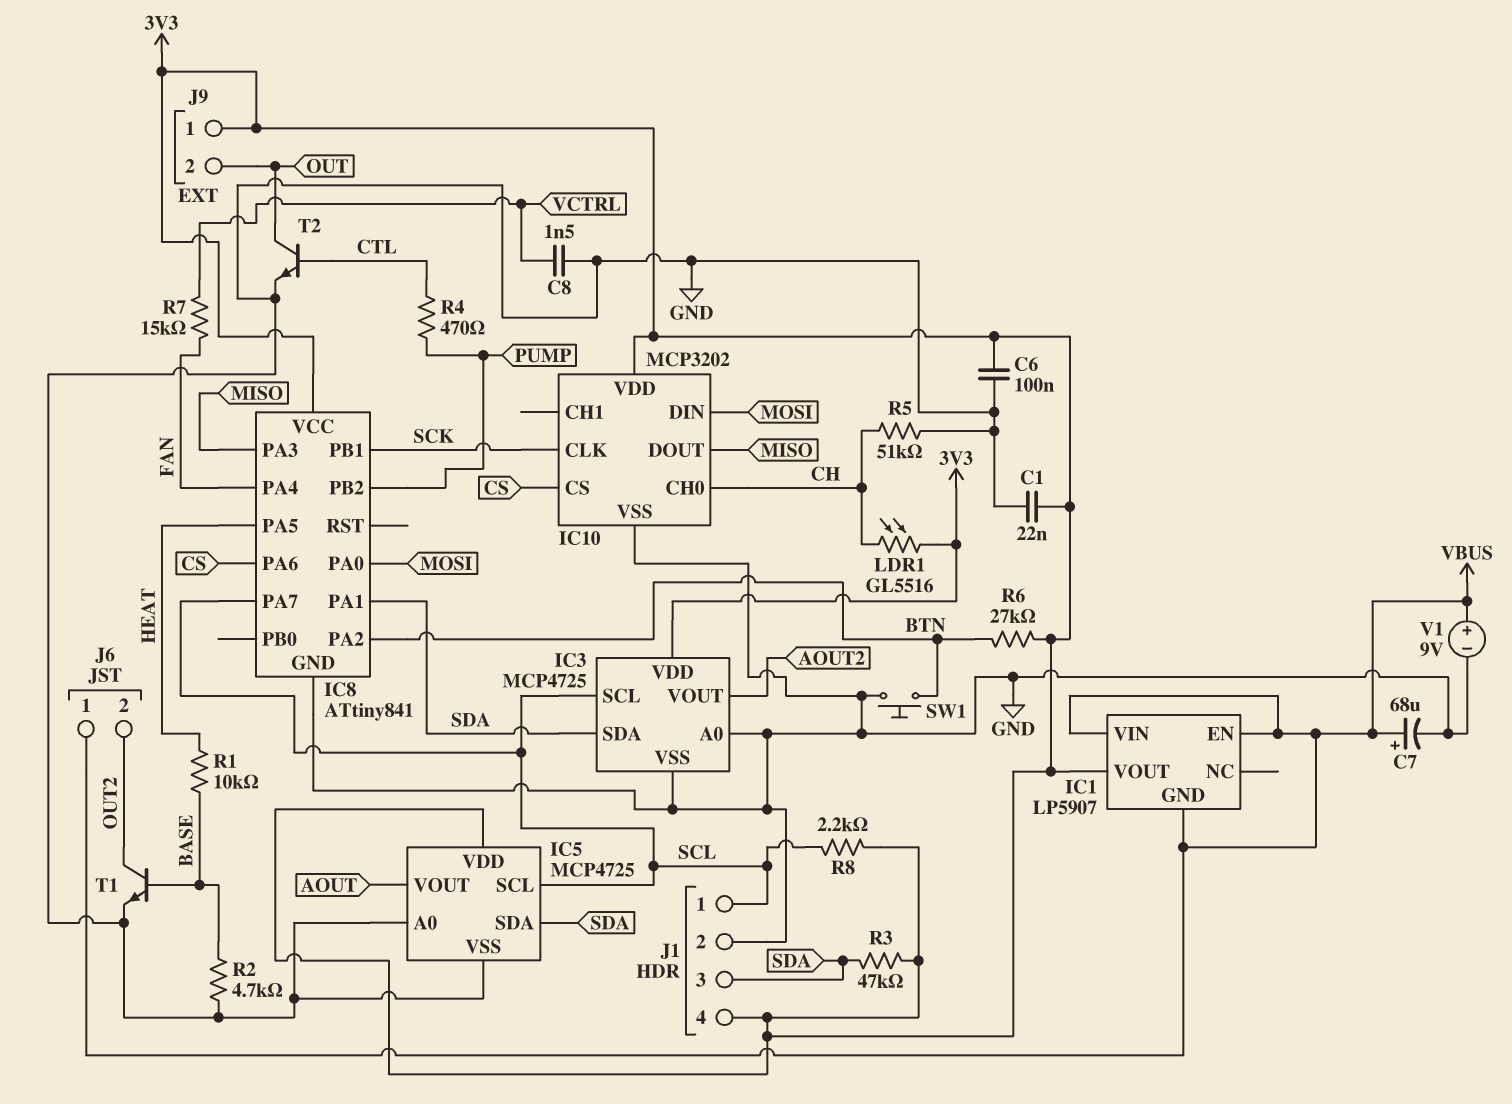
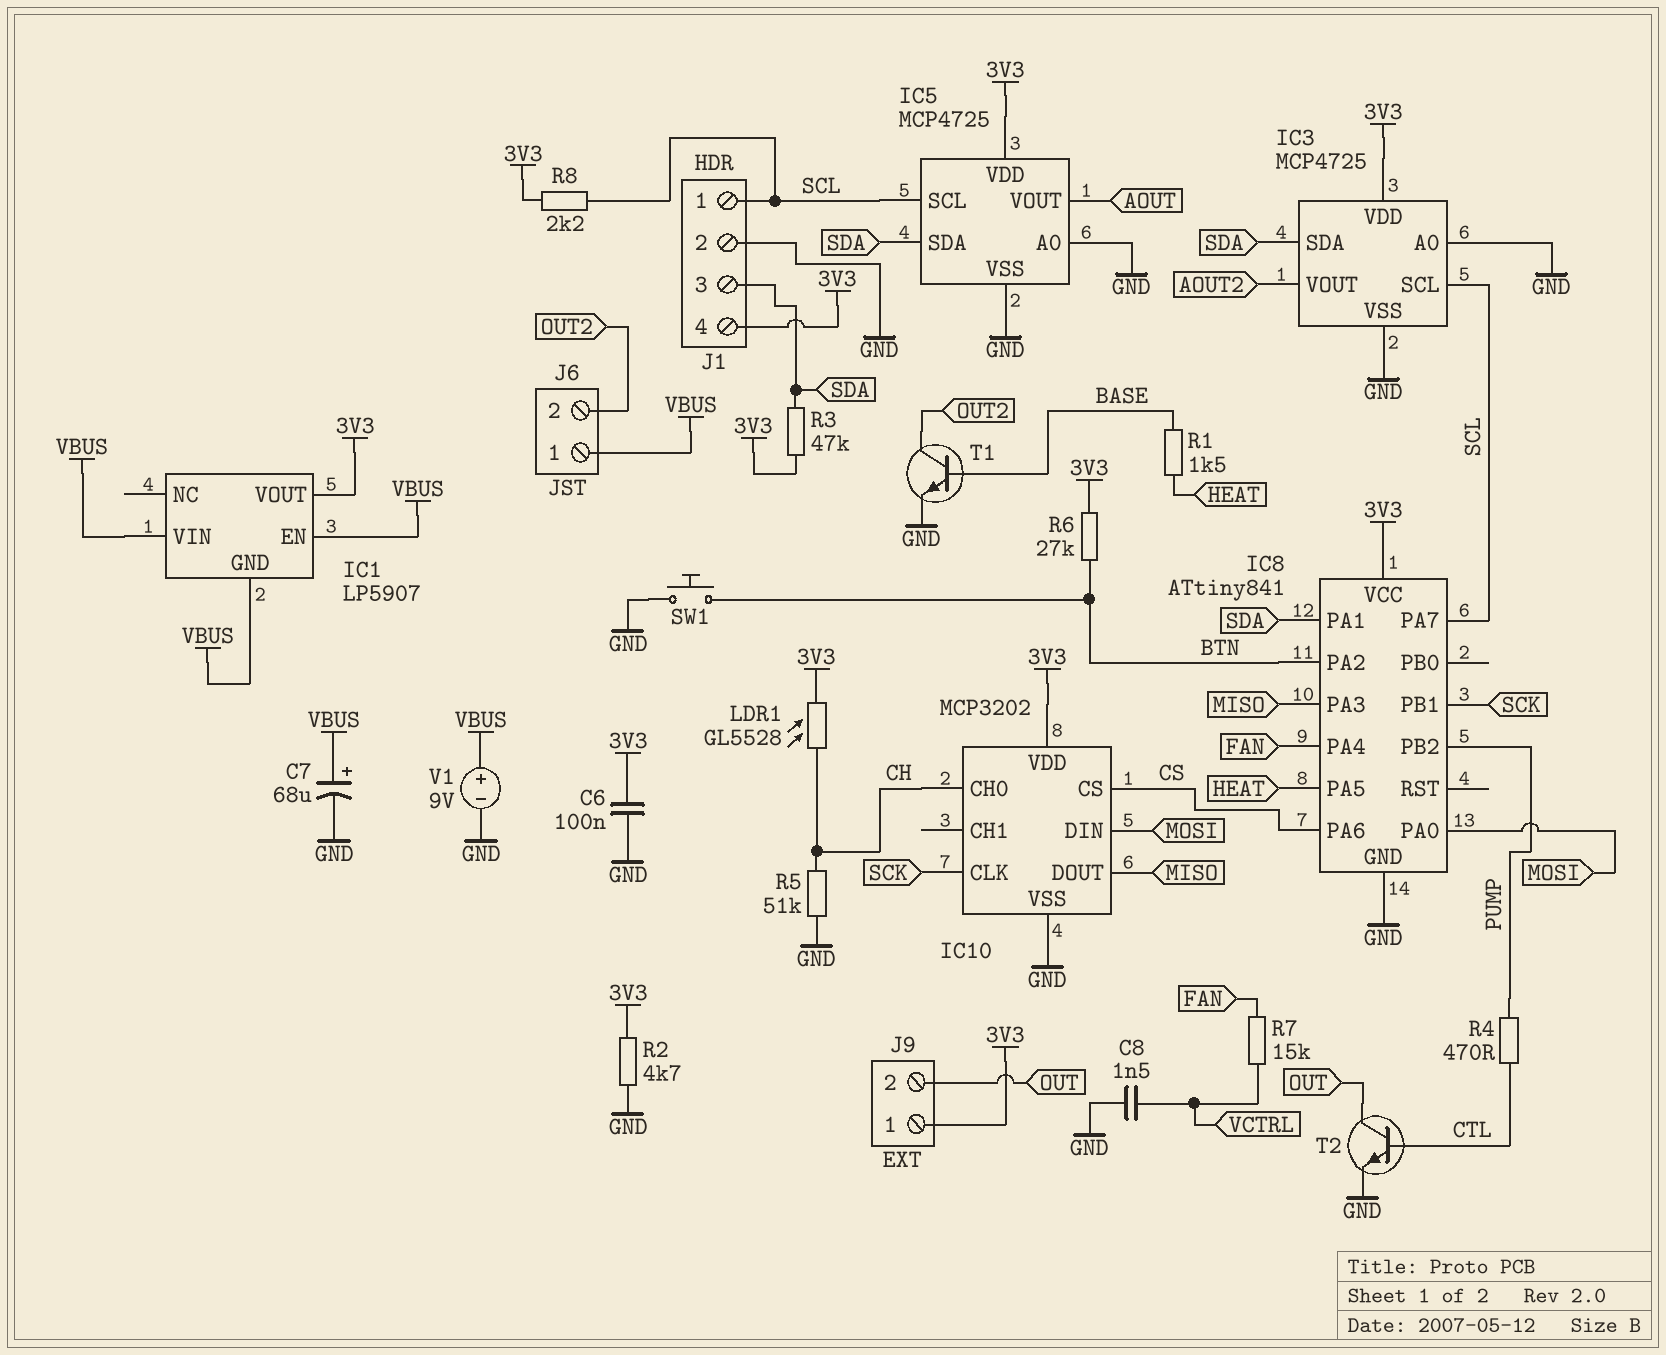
C1: 22nF (3V3, GND) -> none
LDR1: GL5516 (3V3, CH) -> GL5528 (3V3, CH)
R1: 10k (BASE, HEAT) -> 1.5k (BASE, HEAT)
R2: 4.7k (BASE, GND) -> 4.7k (3V3, GND)

